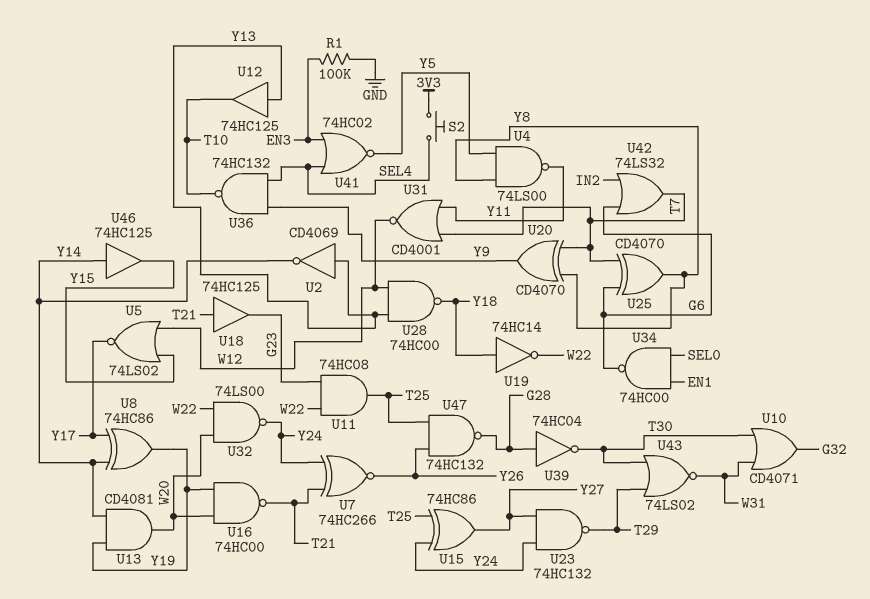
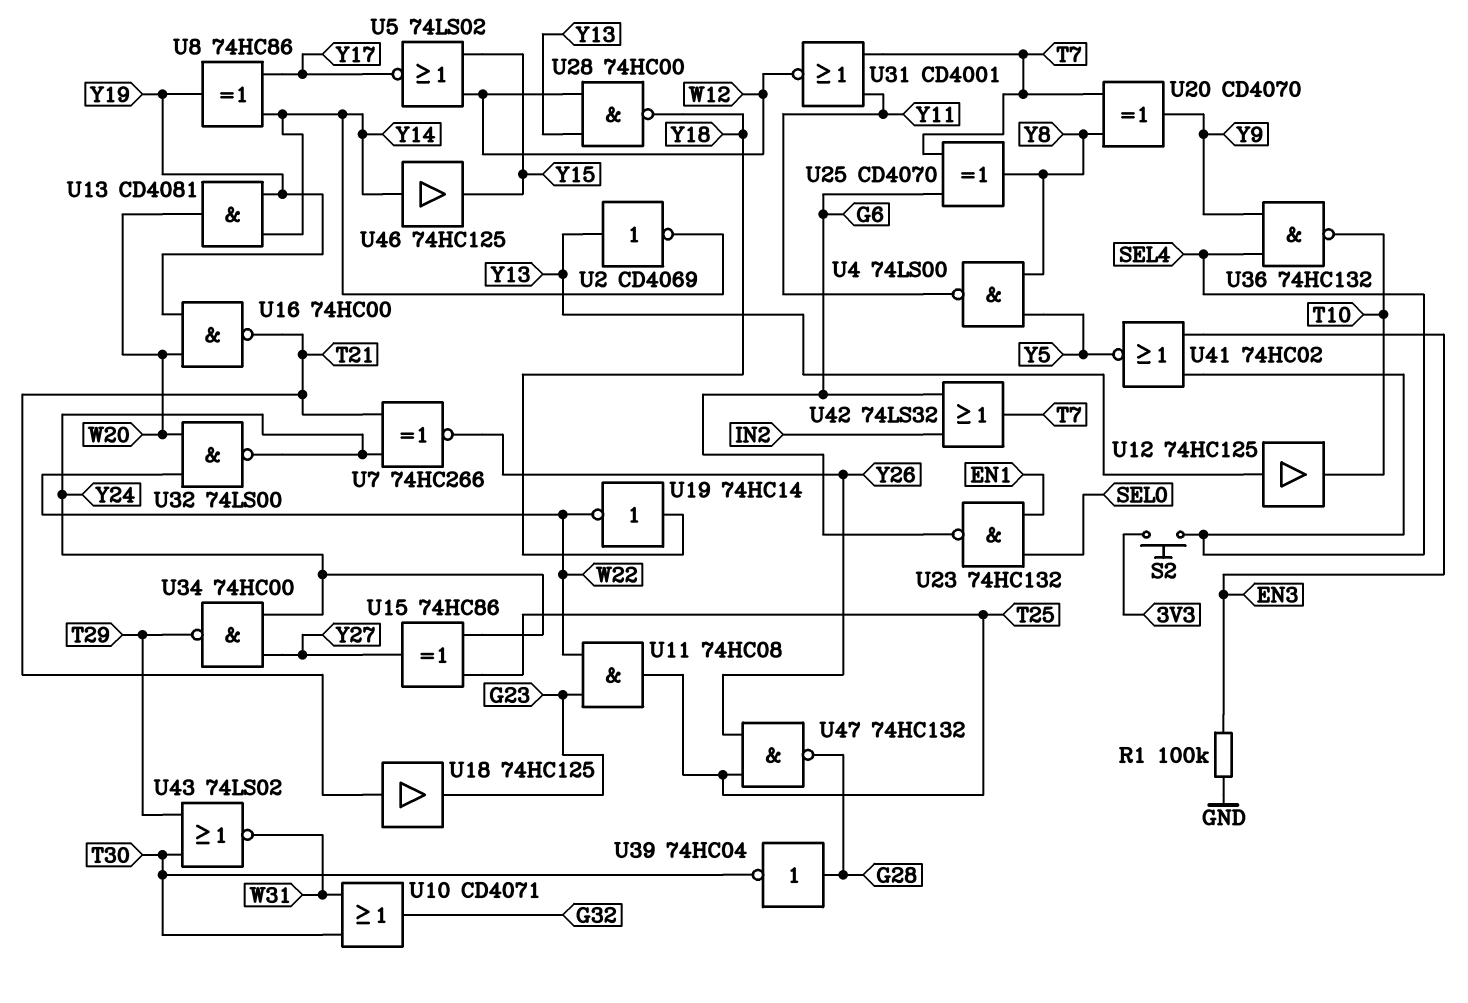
U23: NAND 74HC132 (in Y24, in Y27, out T29) -> NAND 74HC132 (in EN1, in SEL0, out G6)
U34: NAND 74HC00 (in EN1, in SEL0, out G6) -> NAND 74HC00 (in Y24, in Y27, out T29)

